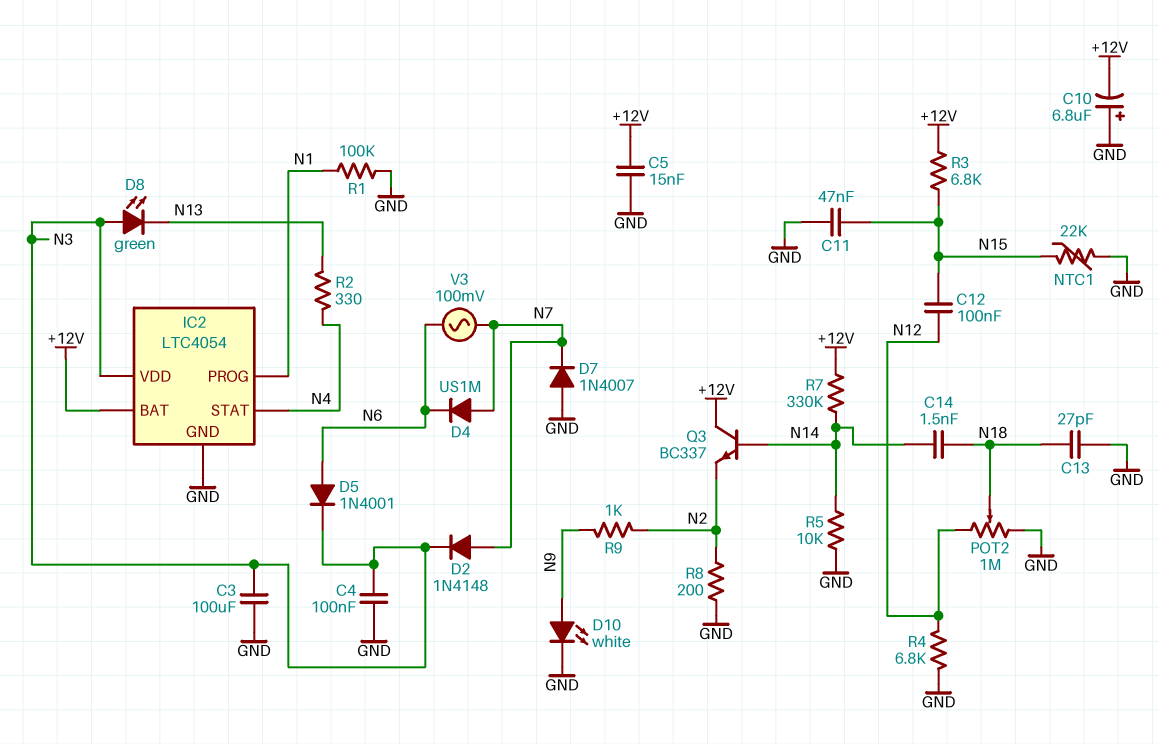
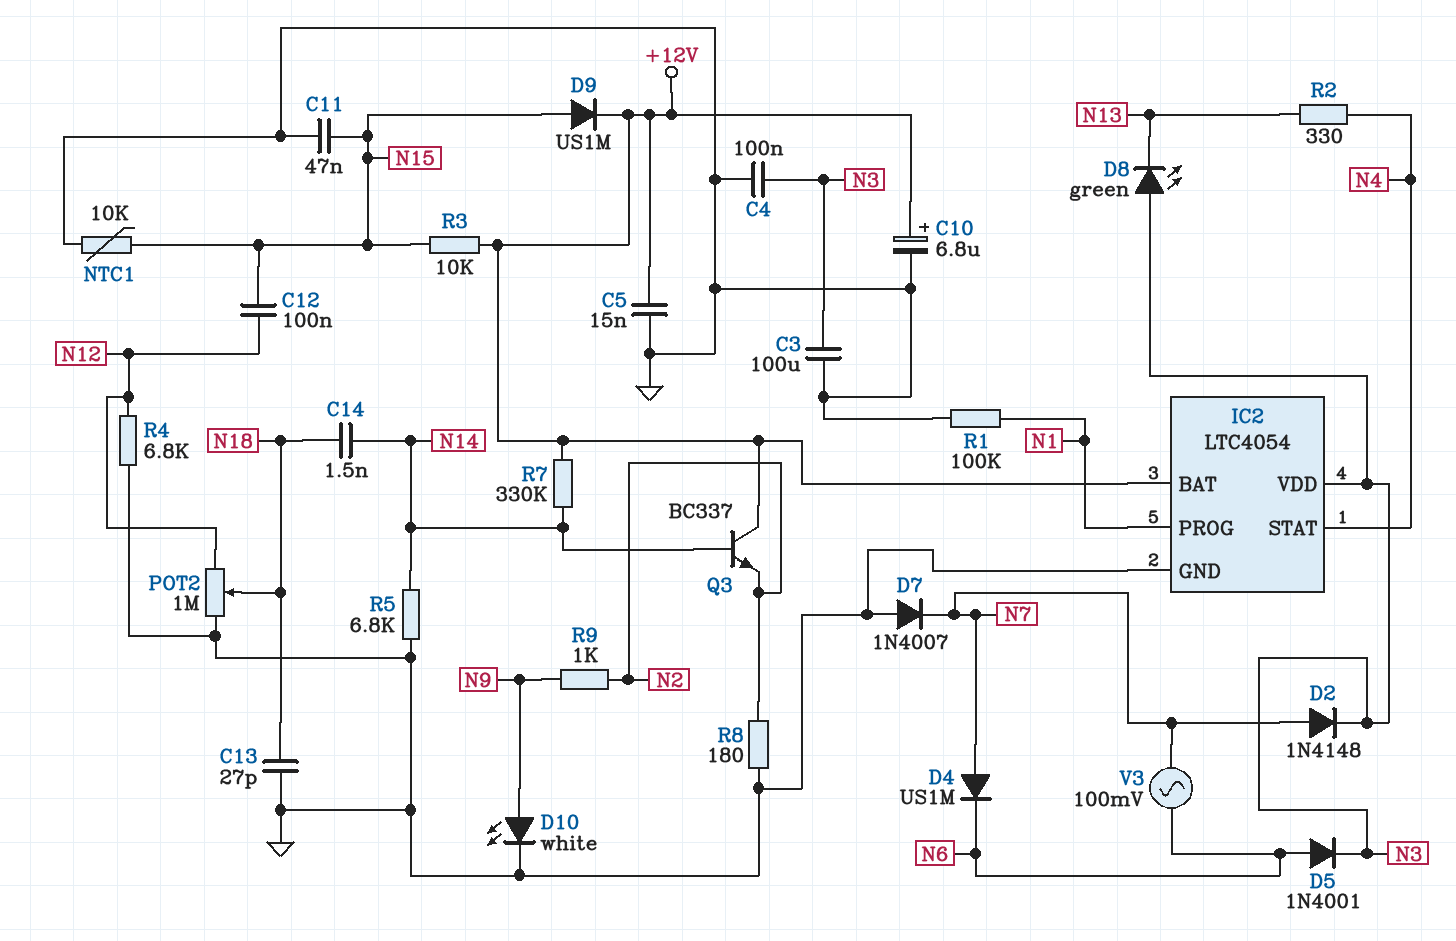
C10: 6.8uF (plus GND, minus +12V) -> 6.8uF (plus +12V, minus GND)
D9: none -> diode US1M (A N15, K +12V)
NTC1: 22k (GND, N15) -> 10k (GND, N15)
R3: 6.8k (+12V, N15) -> 10k (+12V, N15)
R5: 10k (GND, N14) -> 6.8k (GND, N14)
R8: 200 (GND, N2) -> 180 (GND, N2)

